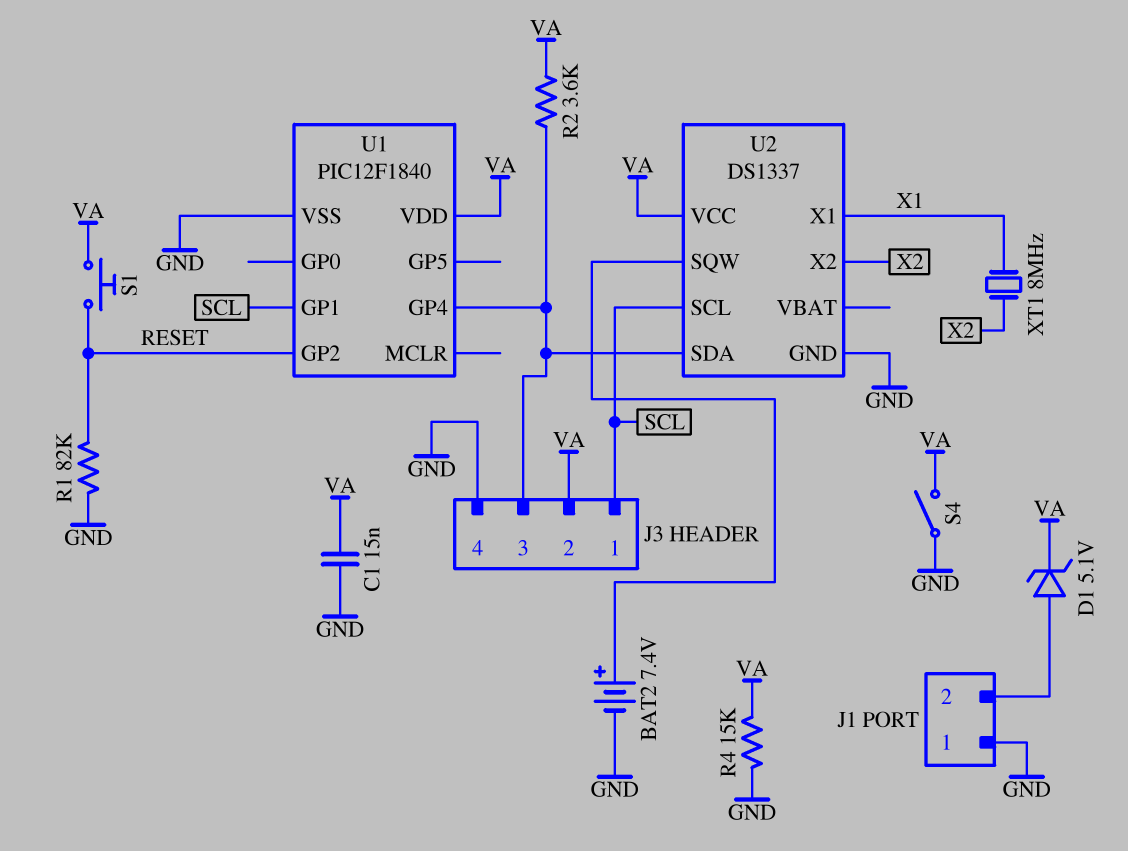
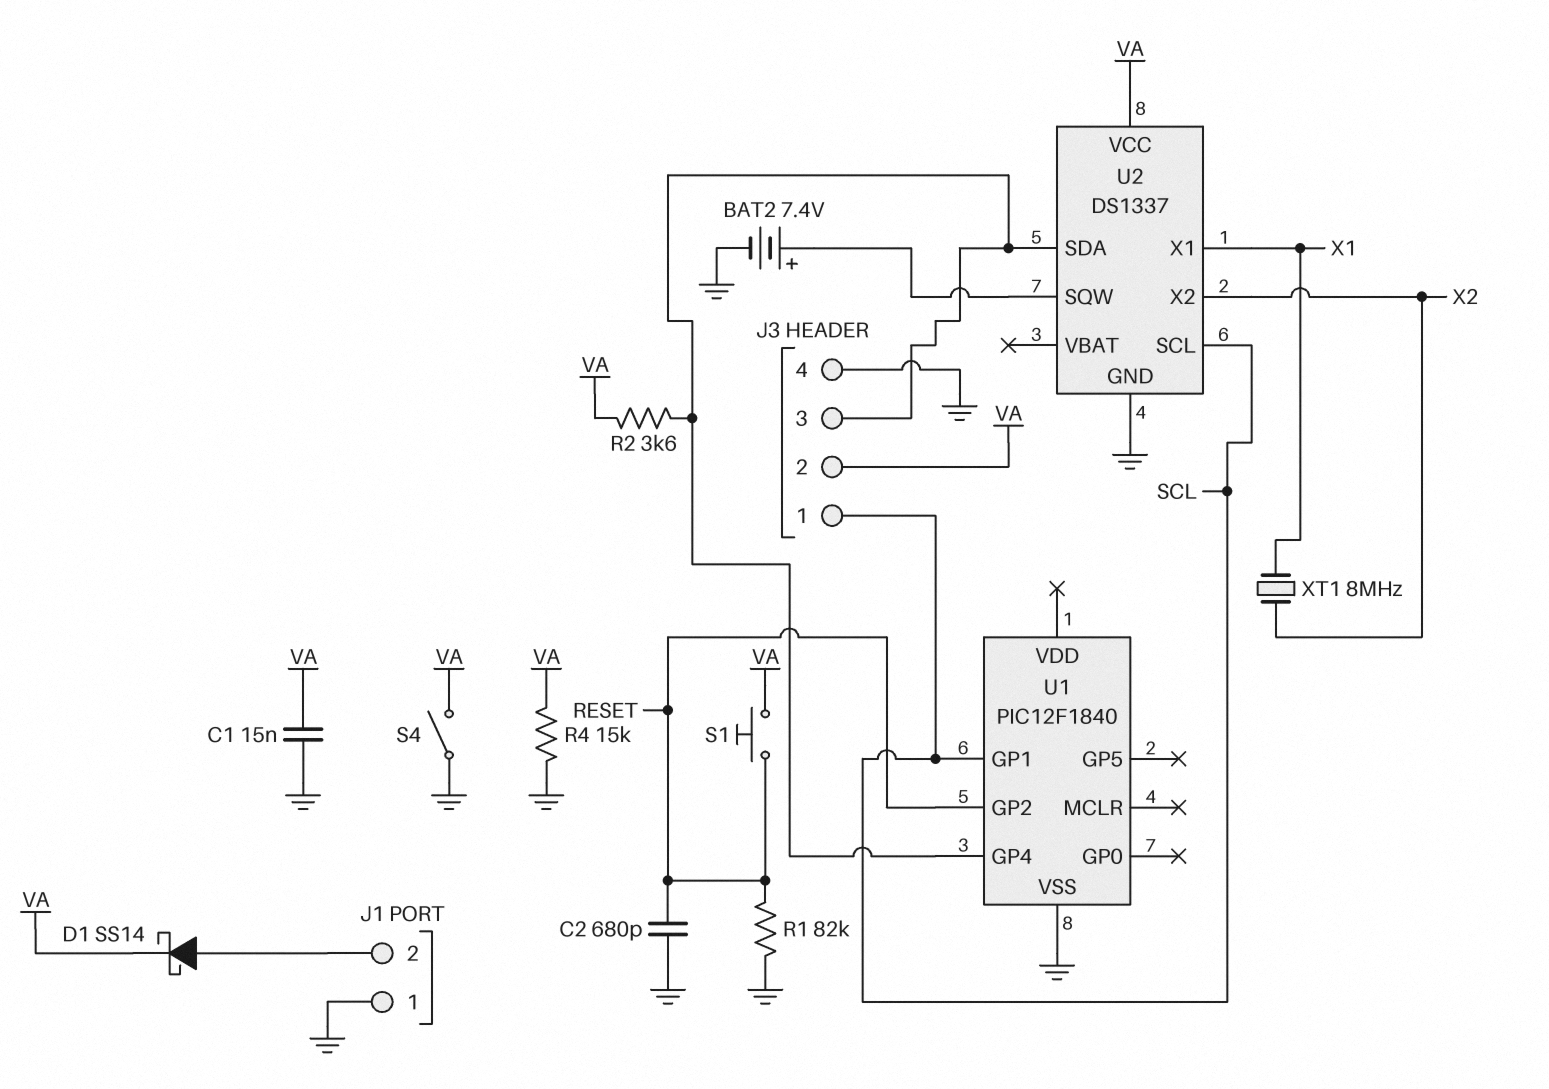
C2: none -> 680pF (GND, RESET)
D1: zener 5.1V (A J1/2, K VA) -> schottky SS14 (A J1/2, K VA)
U1 pin VDD: VA -> none

